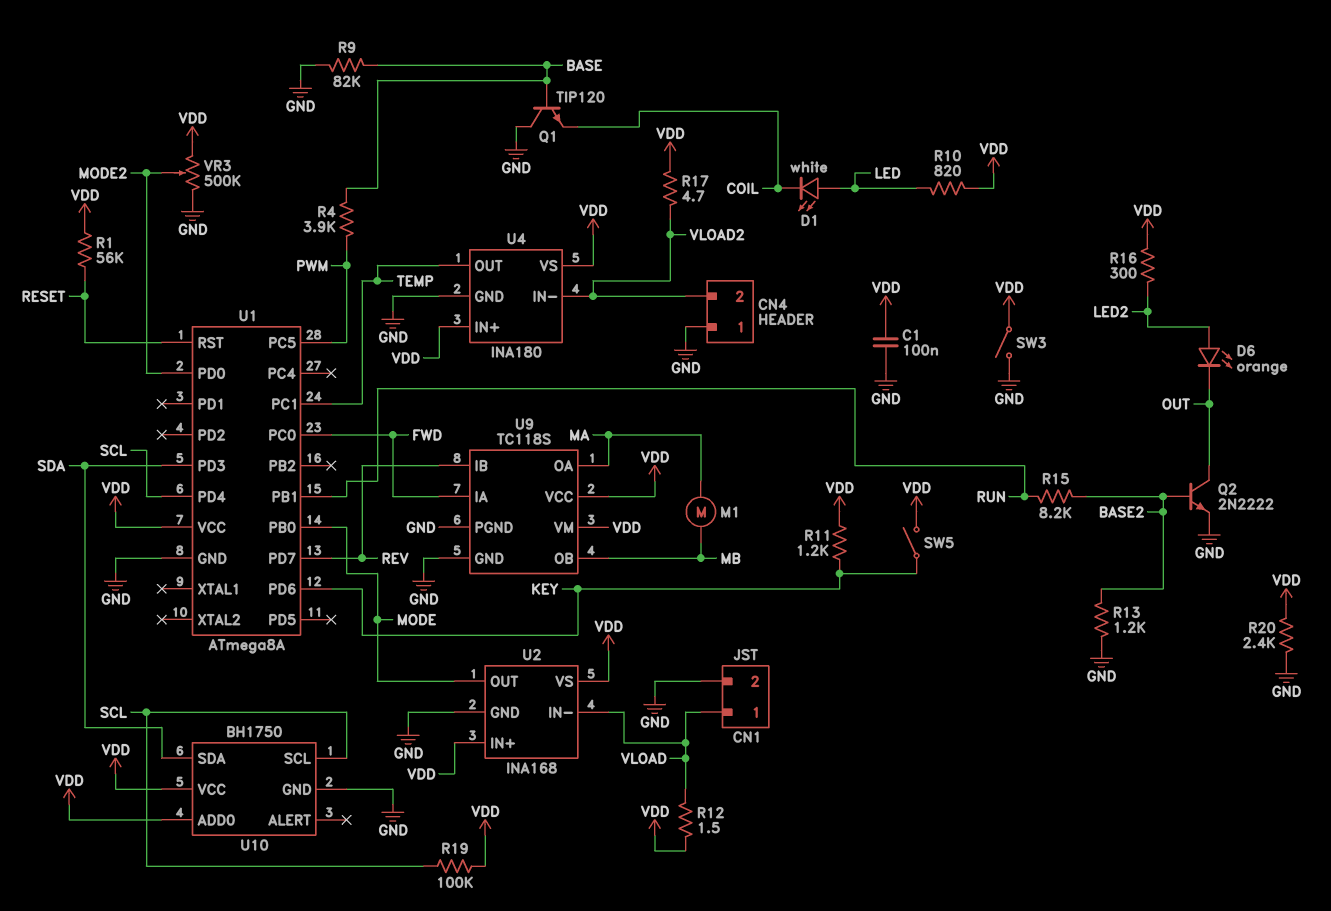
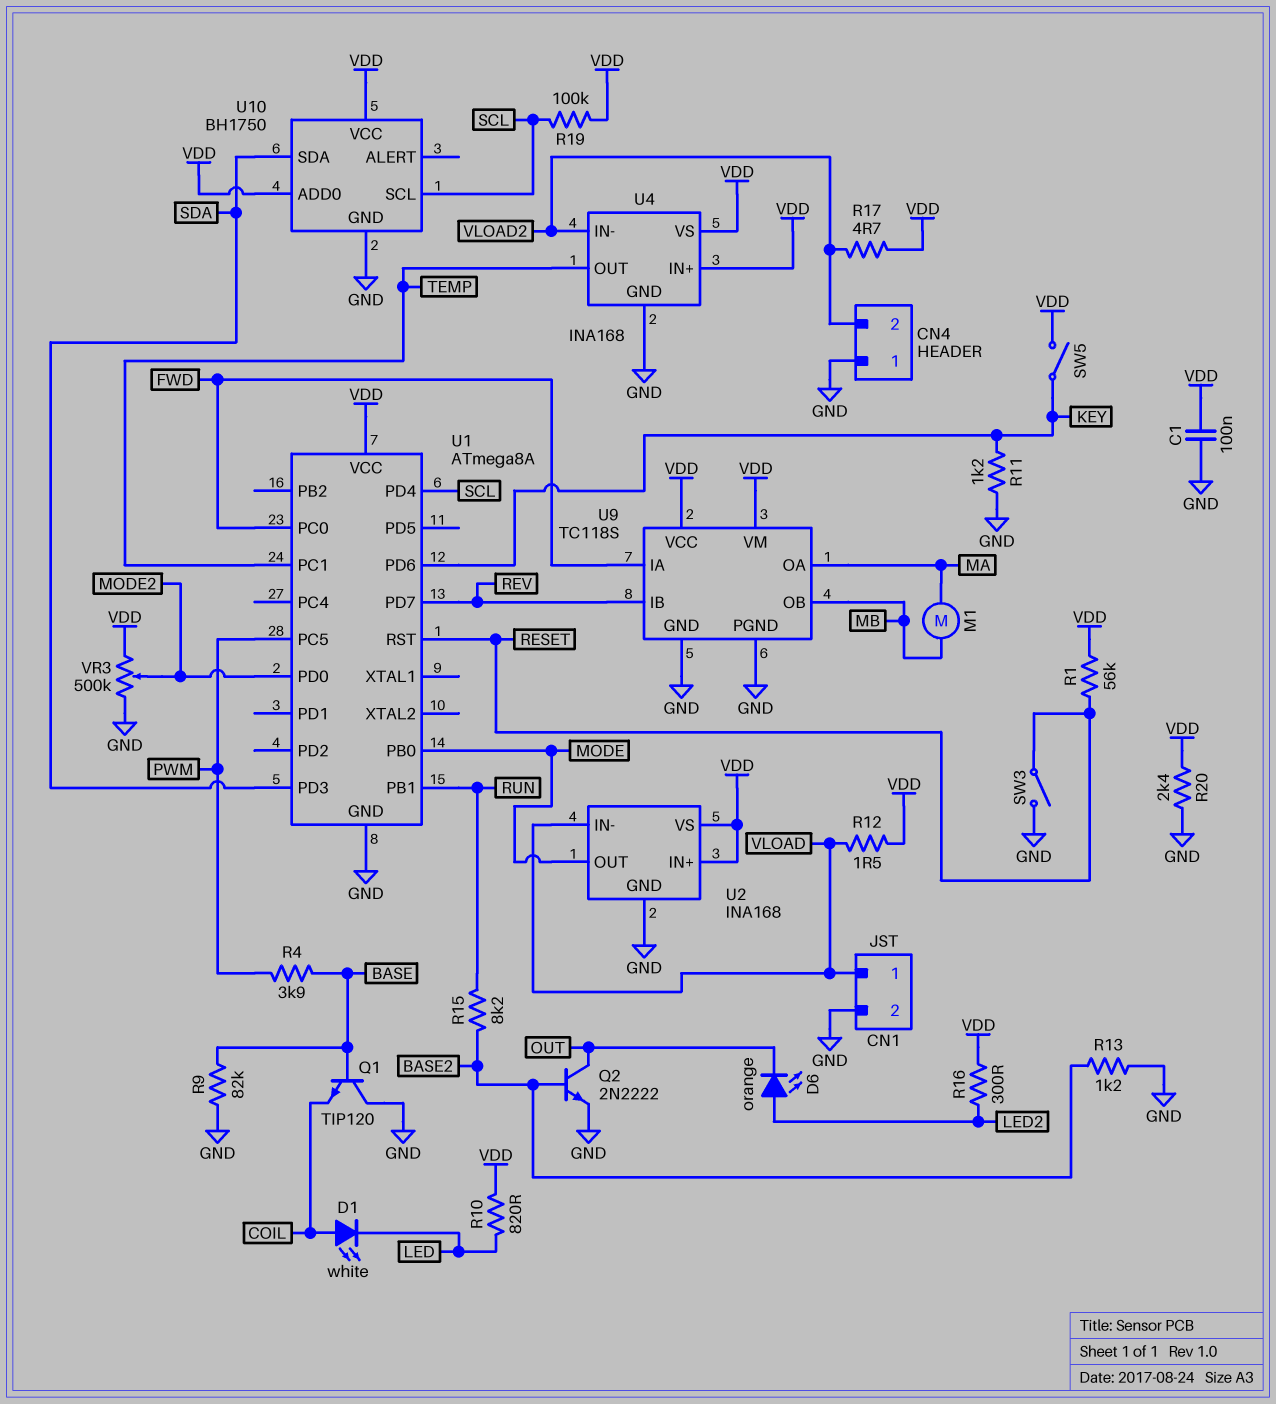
D1: LED white (A LED, K COIL) -> LED white (A COIL, K LED)
R11: 1.2k (KEY, VDD) -> 1.2k (GND, KEY)
SW3: switch (GND, VDD) -> switch (GND, RESET)
U4: INA180 -> INA168

